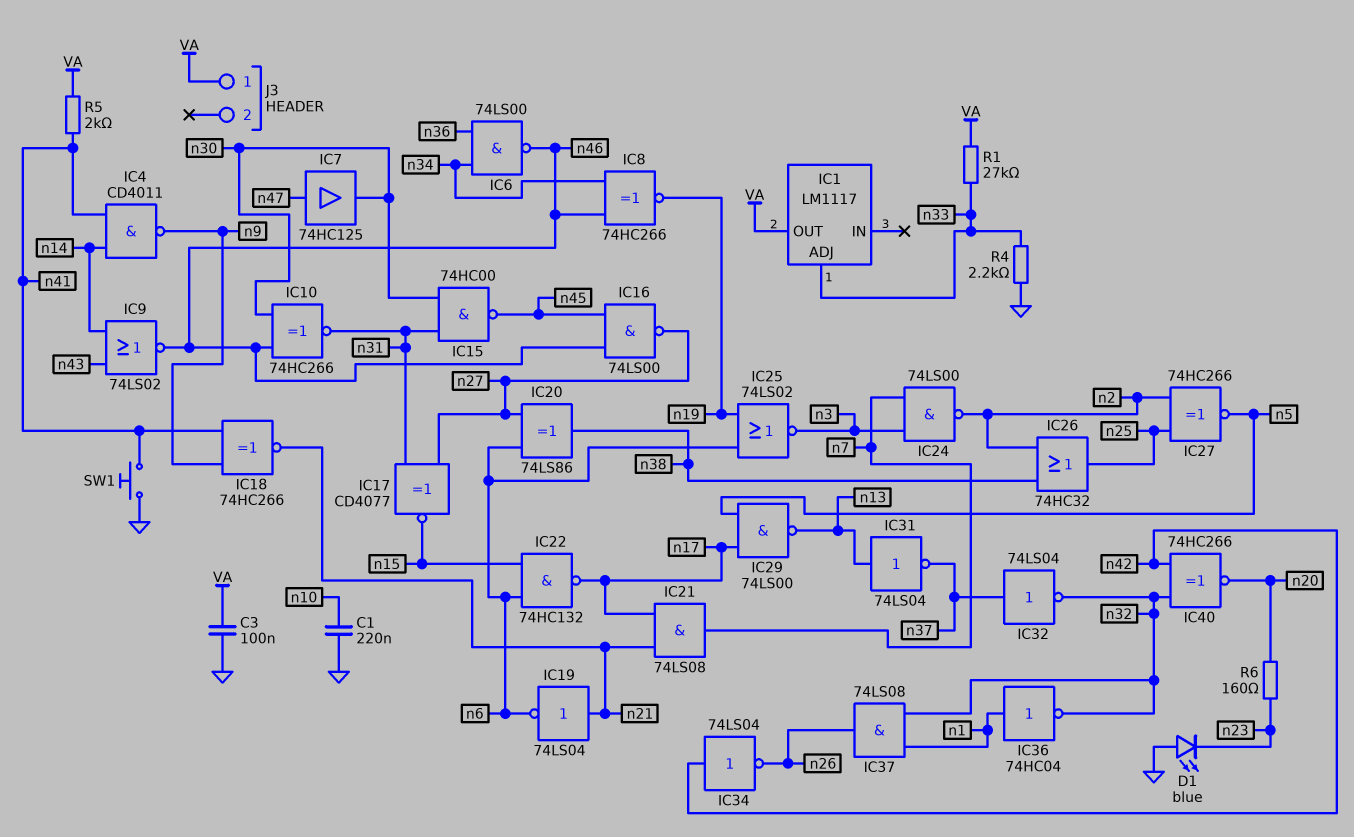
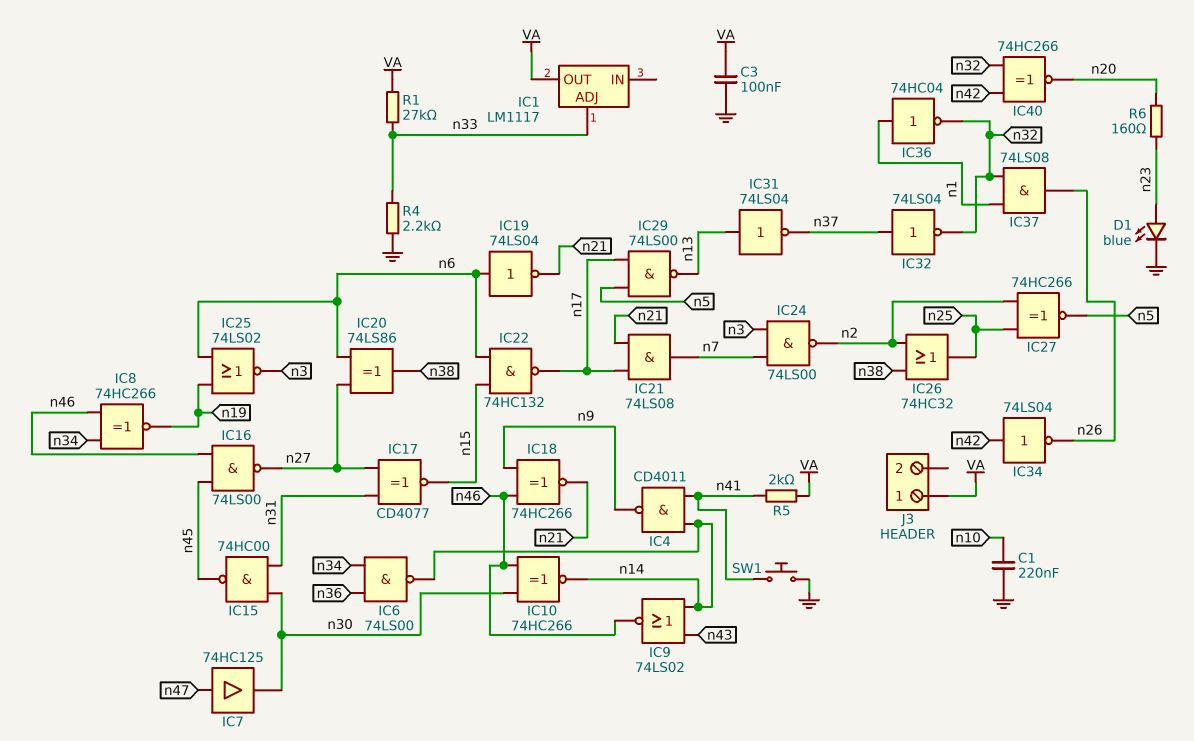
D1: LED blue (A GND, K n23) -> LED blue (A n23, K GND)
IC6: NAND 74LS00 (in n34, in n36, out n46) -> NAND 74LS00 (in n34, in n36, out n14)
IC10: XNOR 74HC266 (in n30, in n46, out n31) -> XNOR 74HC266 (in n30, in n46, out n14)
IC18: XNOR 74HC266 (in n9, in n41, out n21) -> XNOR 74HC266 (in n9, in n46, out n21)
IC19: NOT 74LS04 (in n21, out n6) -> NOT 74LS04 (in n6, out n21)

